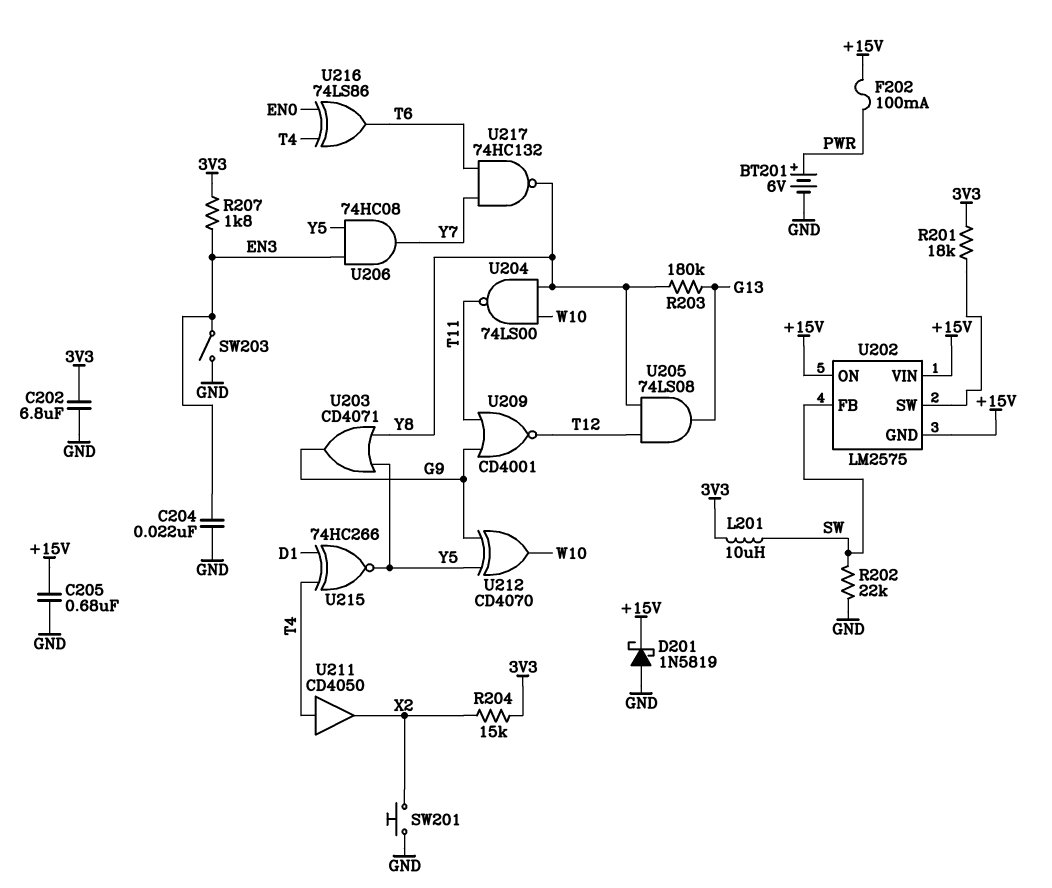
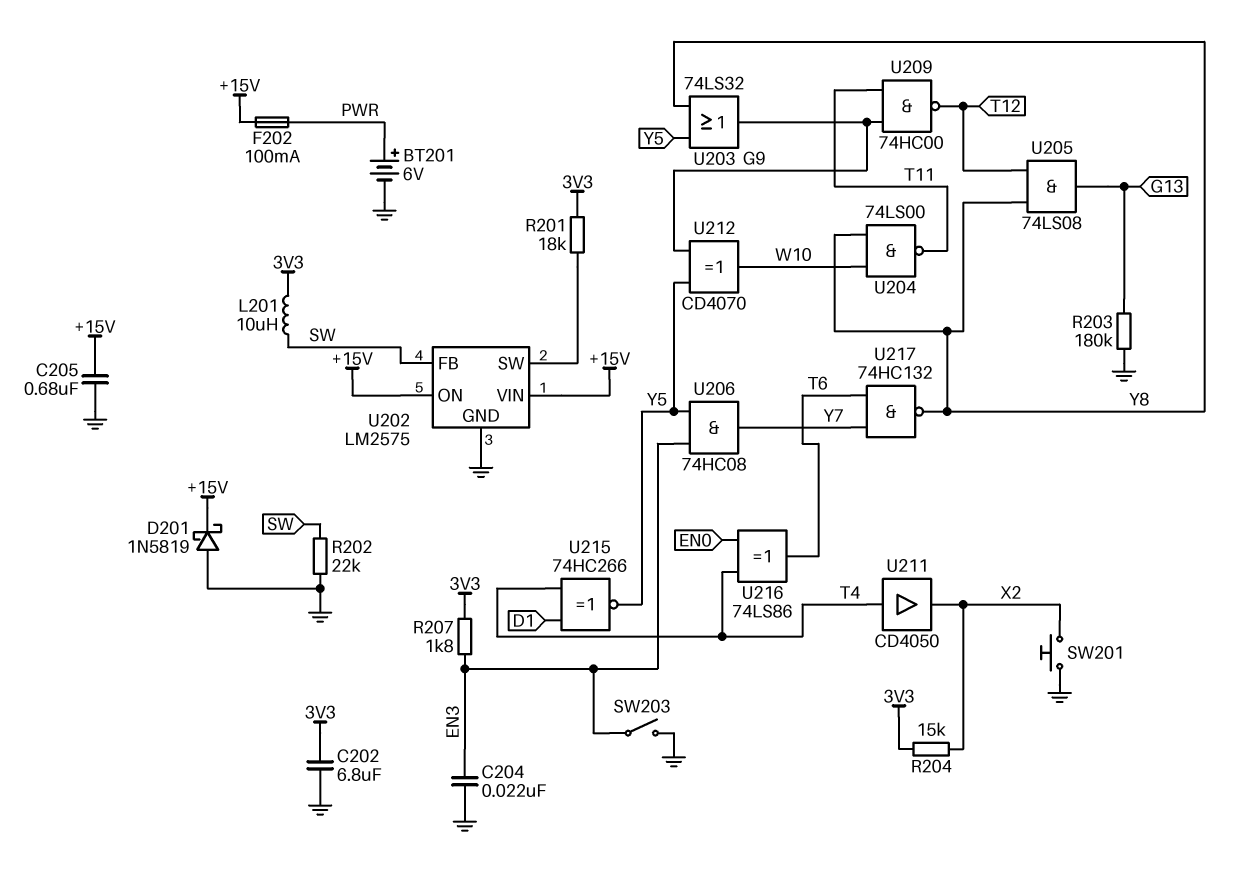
R203: 180k (G13, Y8) -> 180k (G13, GND)
U202 pin GND: +15V -> GND
U203: OR CD4071 (in Y5, in Y8, out G9) -> OR 74LS32 (in Y5, in Y8, out G9)
U209: NOR CD4001 (in G9, in T11, out T12) -> NAND 74HC00 (in G9, in T11, out T12)

